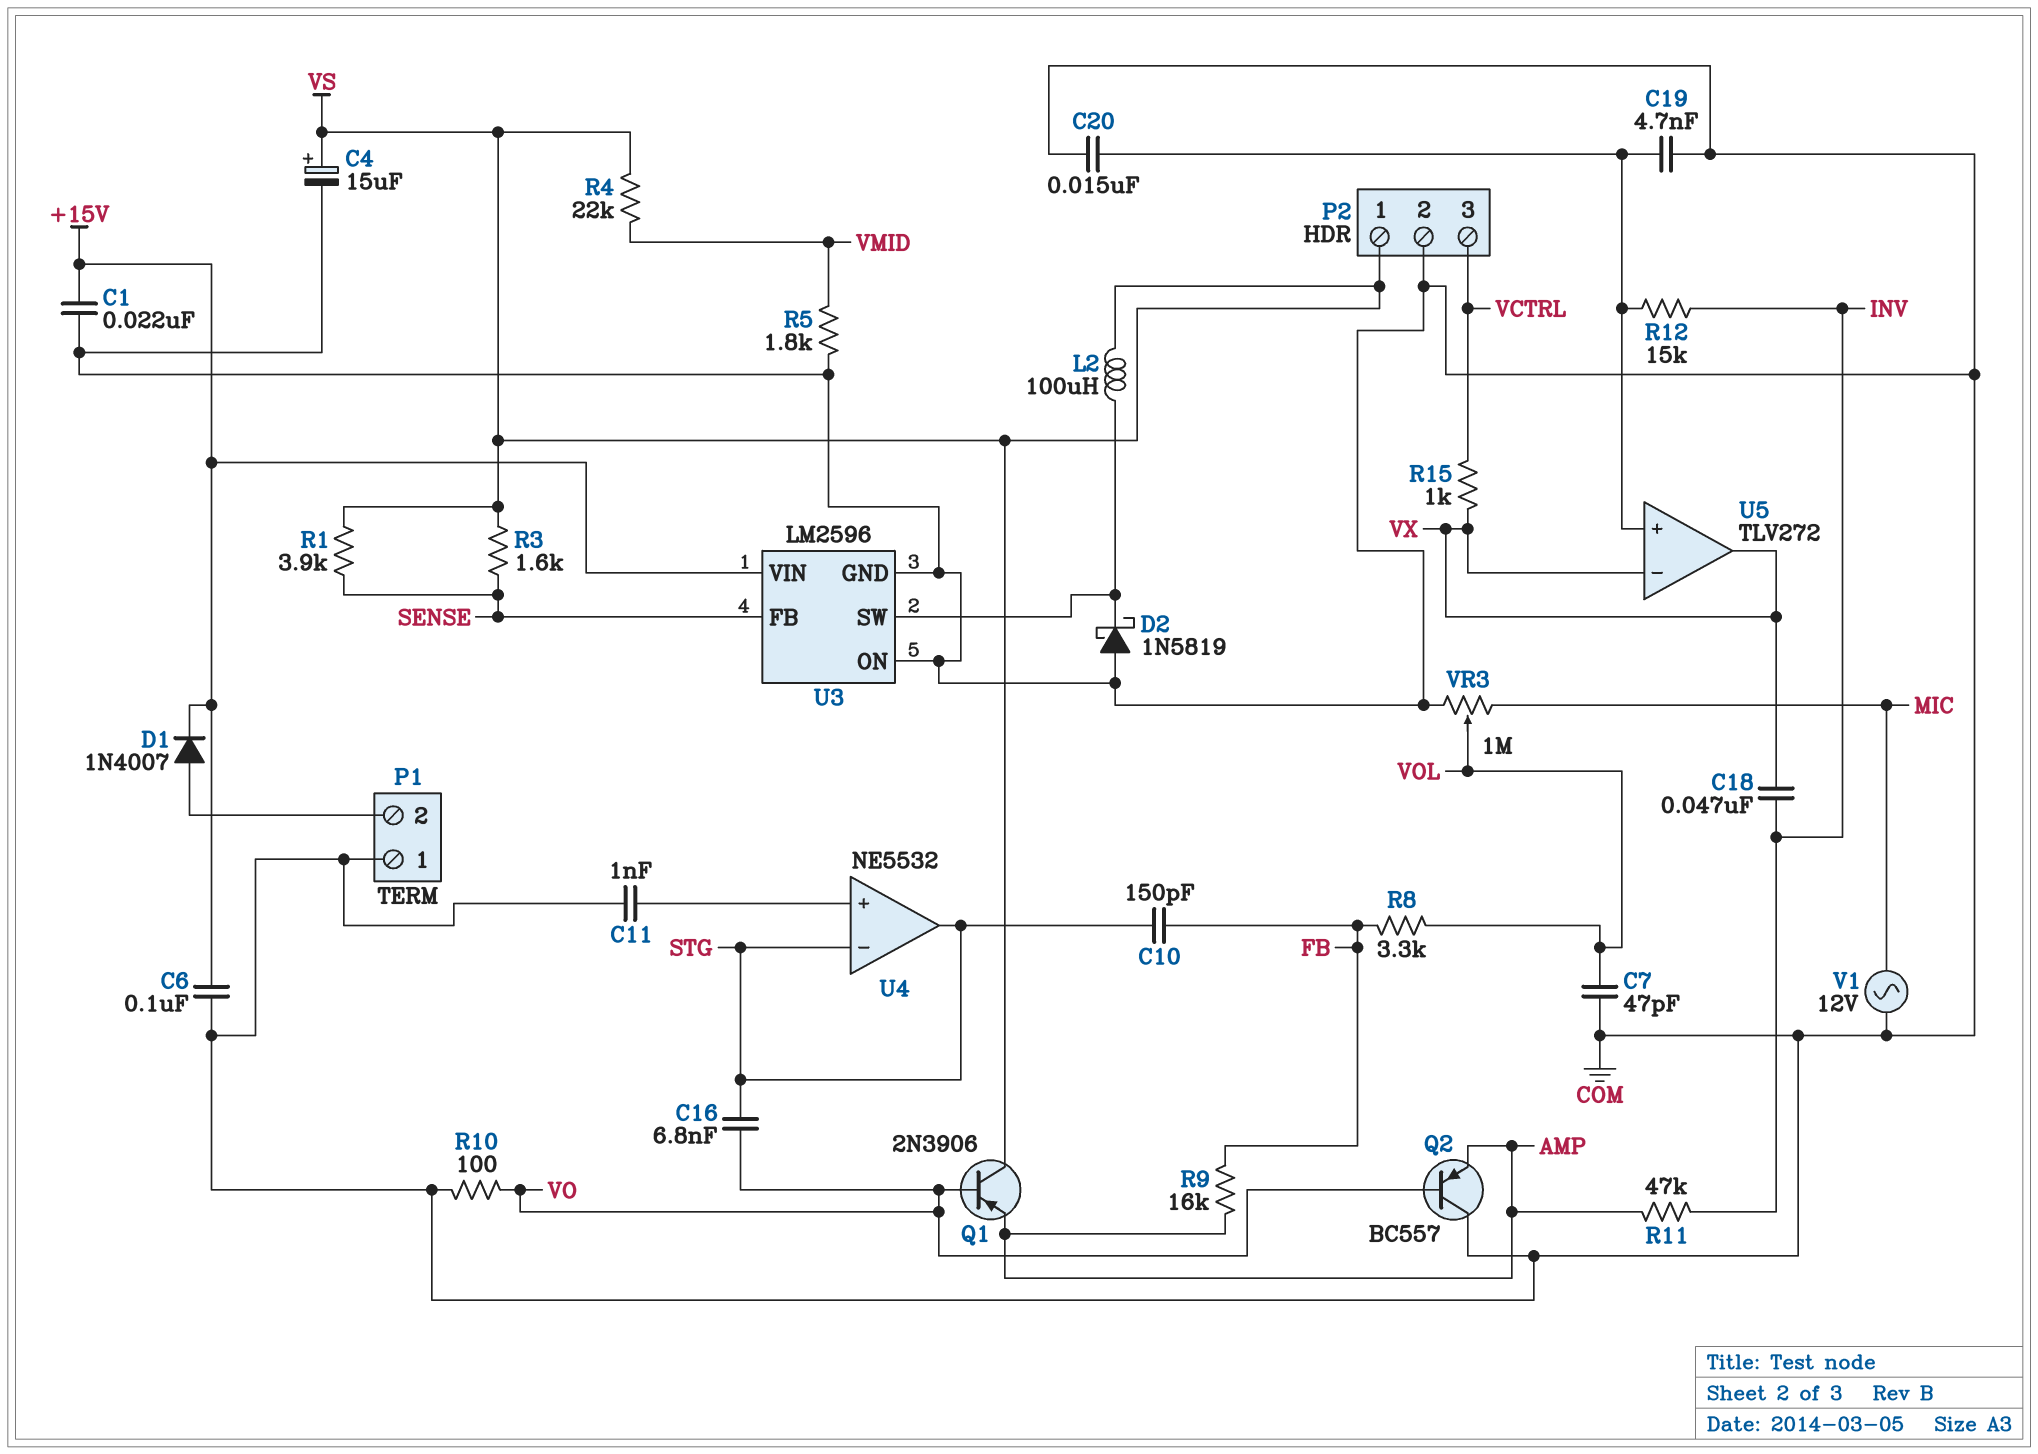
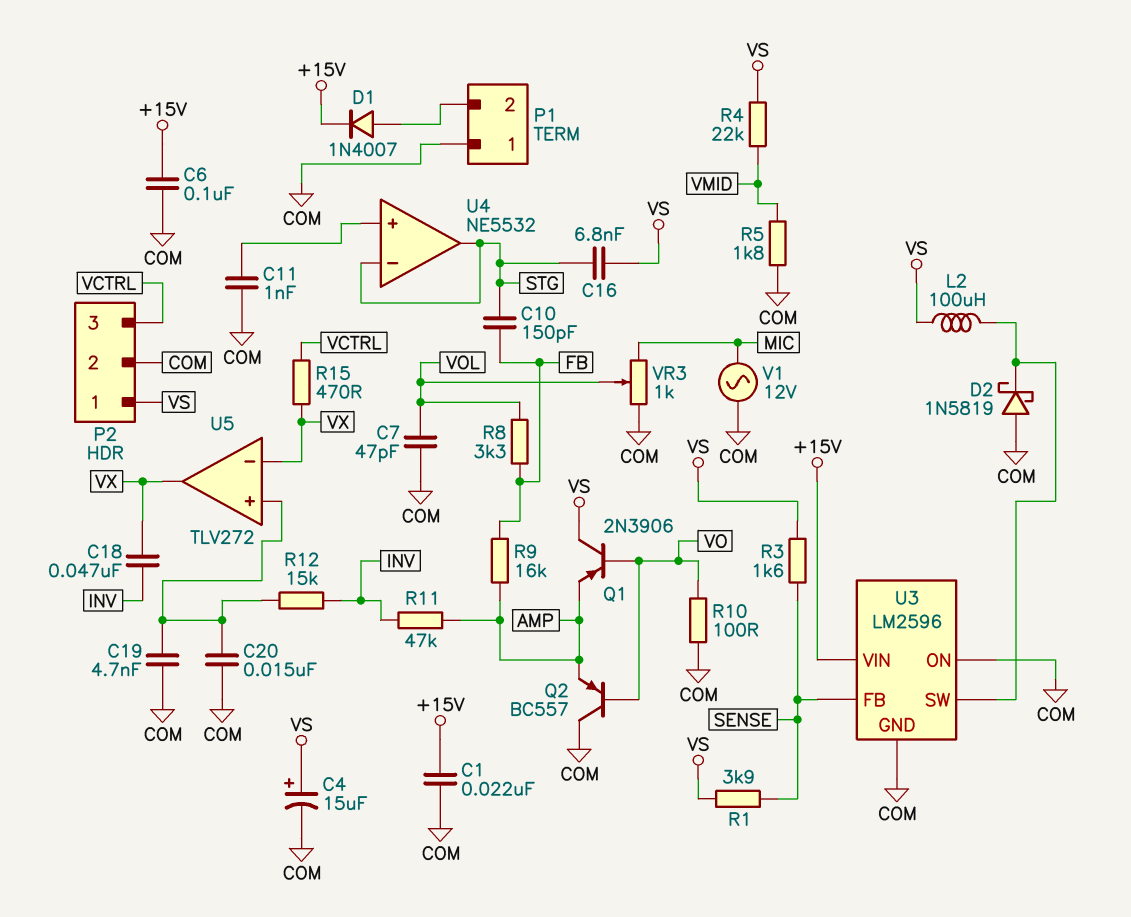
C16: 6.8nF (STG, VO) -> 6.8nF (STG, VS)
R15: 1k (VCTRL, VX) -> 470 (VCTRL, VX)
VR3: 1M (COM, MIC, wiper VOL) -> 1k (COM, MIC, wiper VOL)

